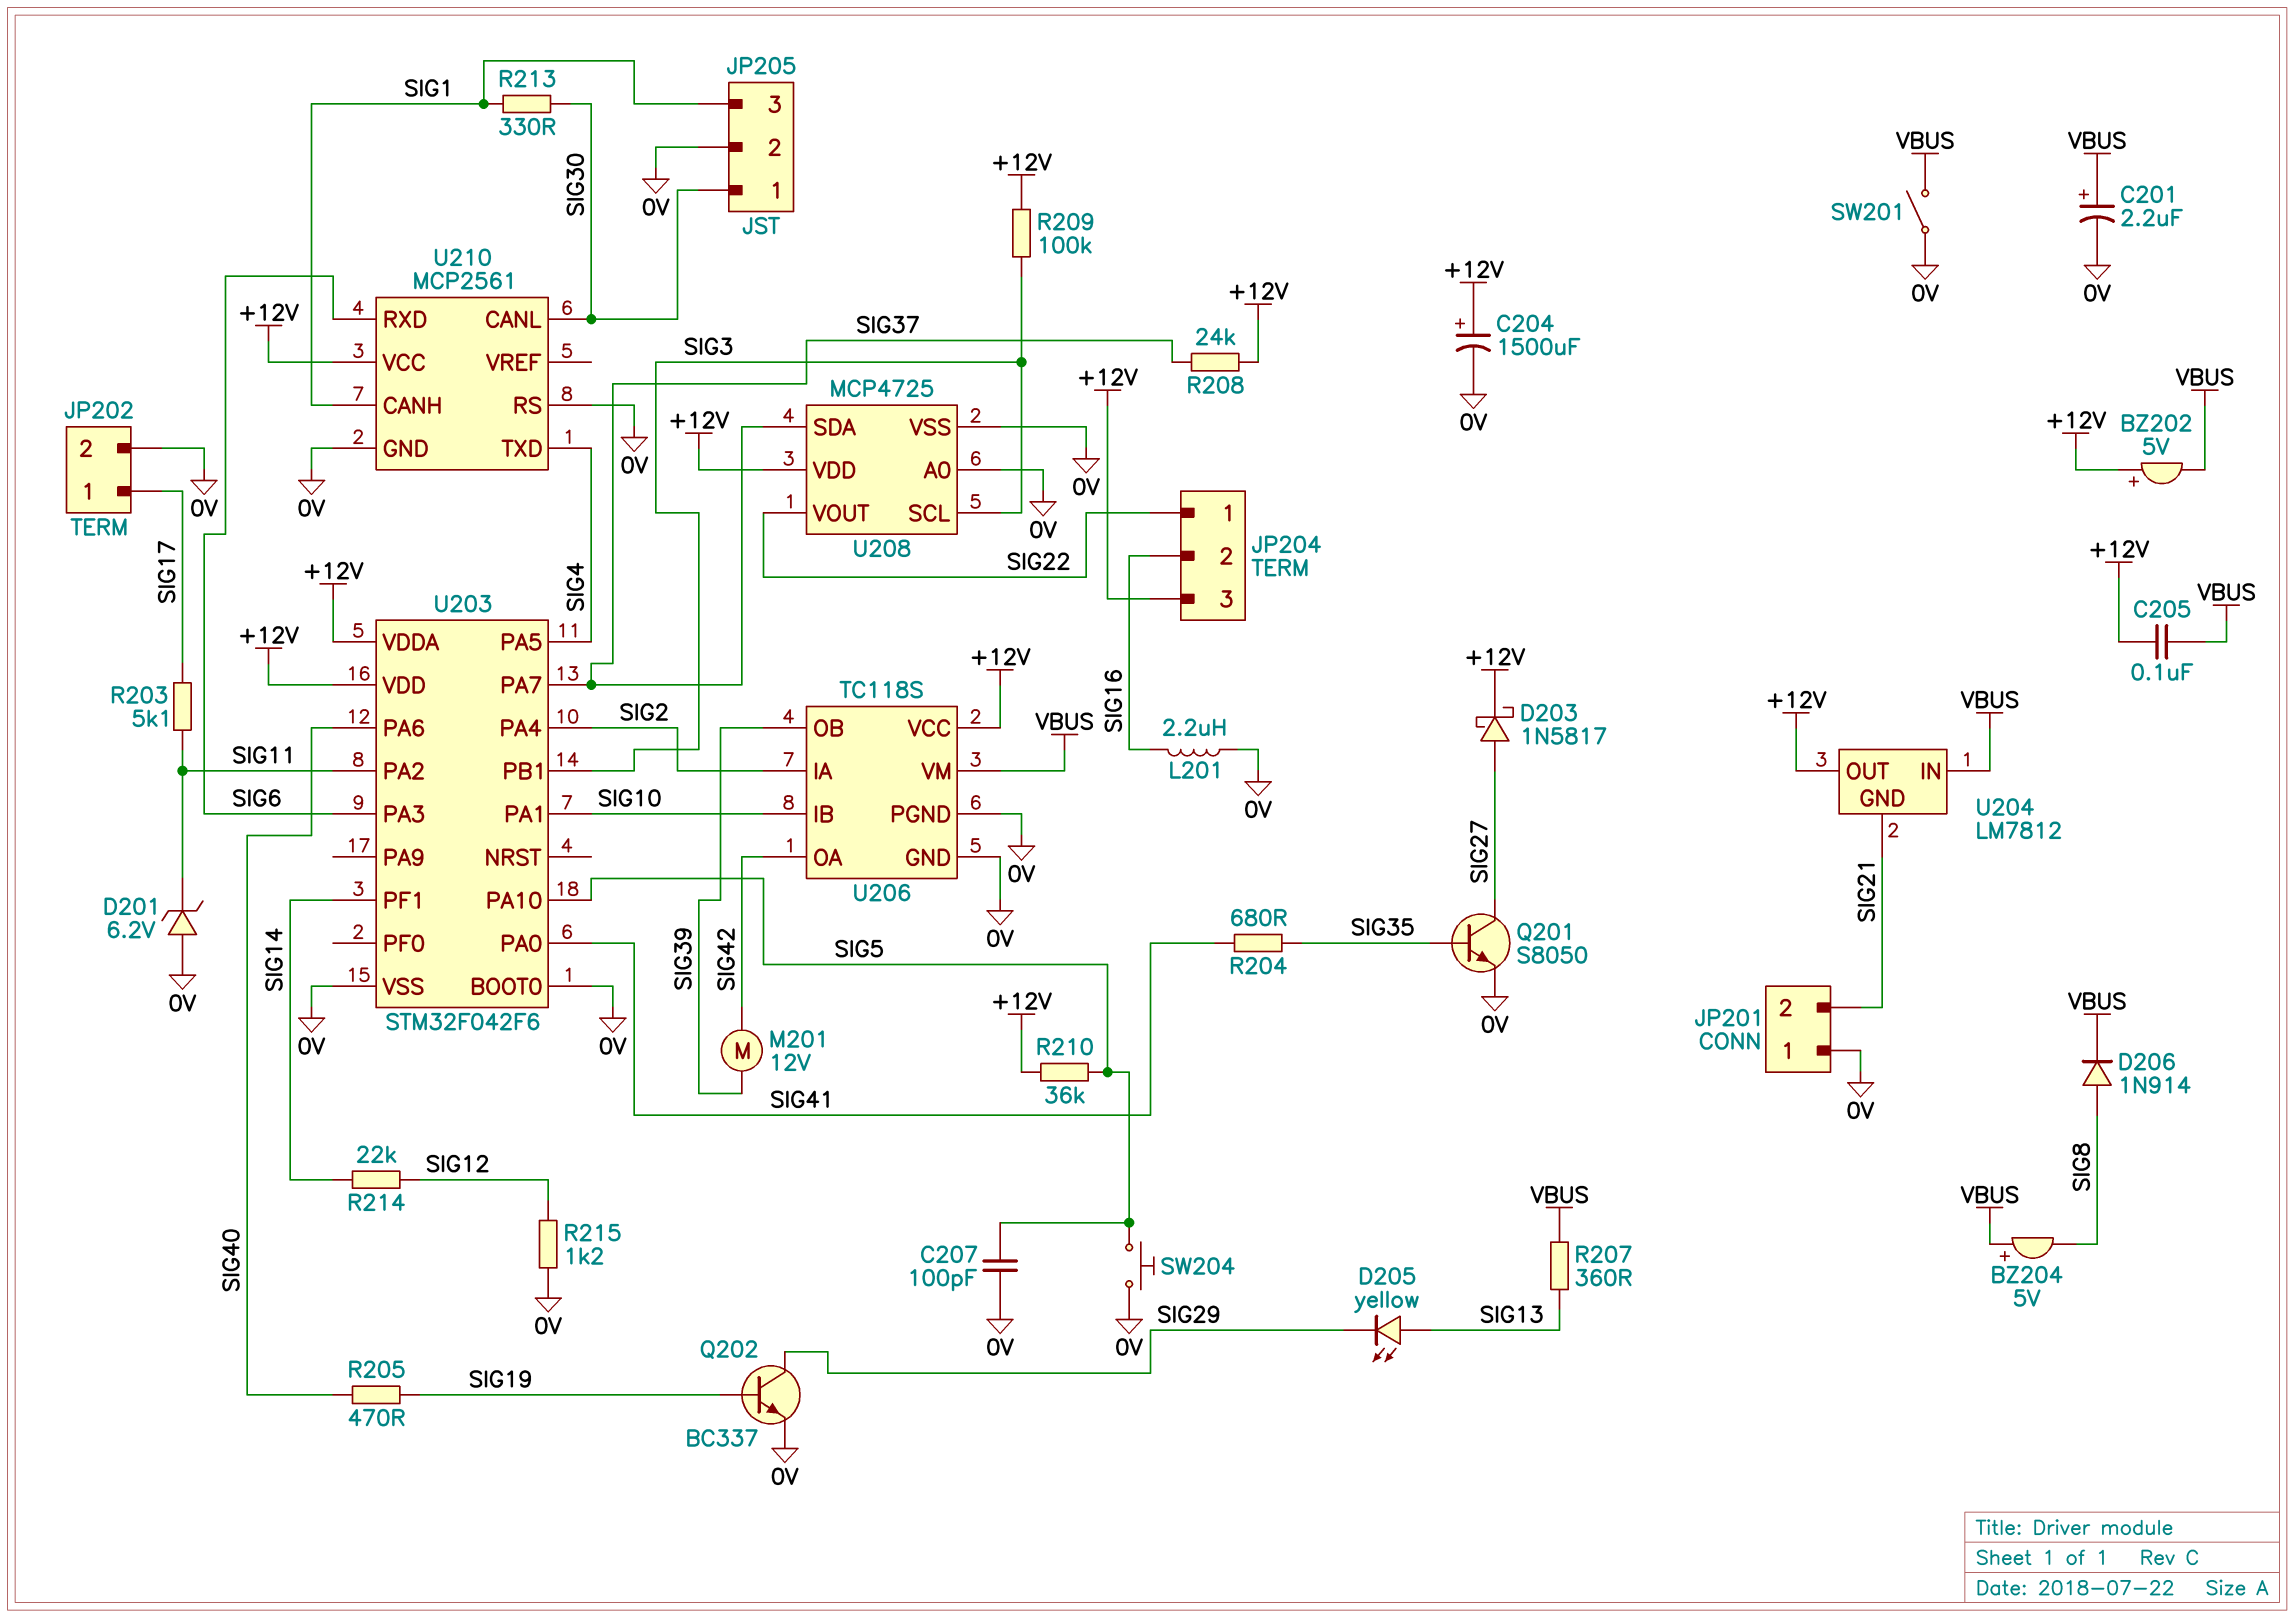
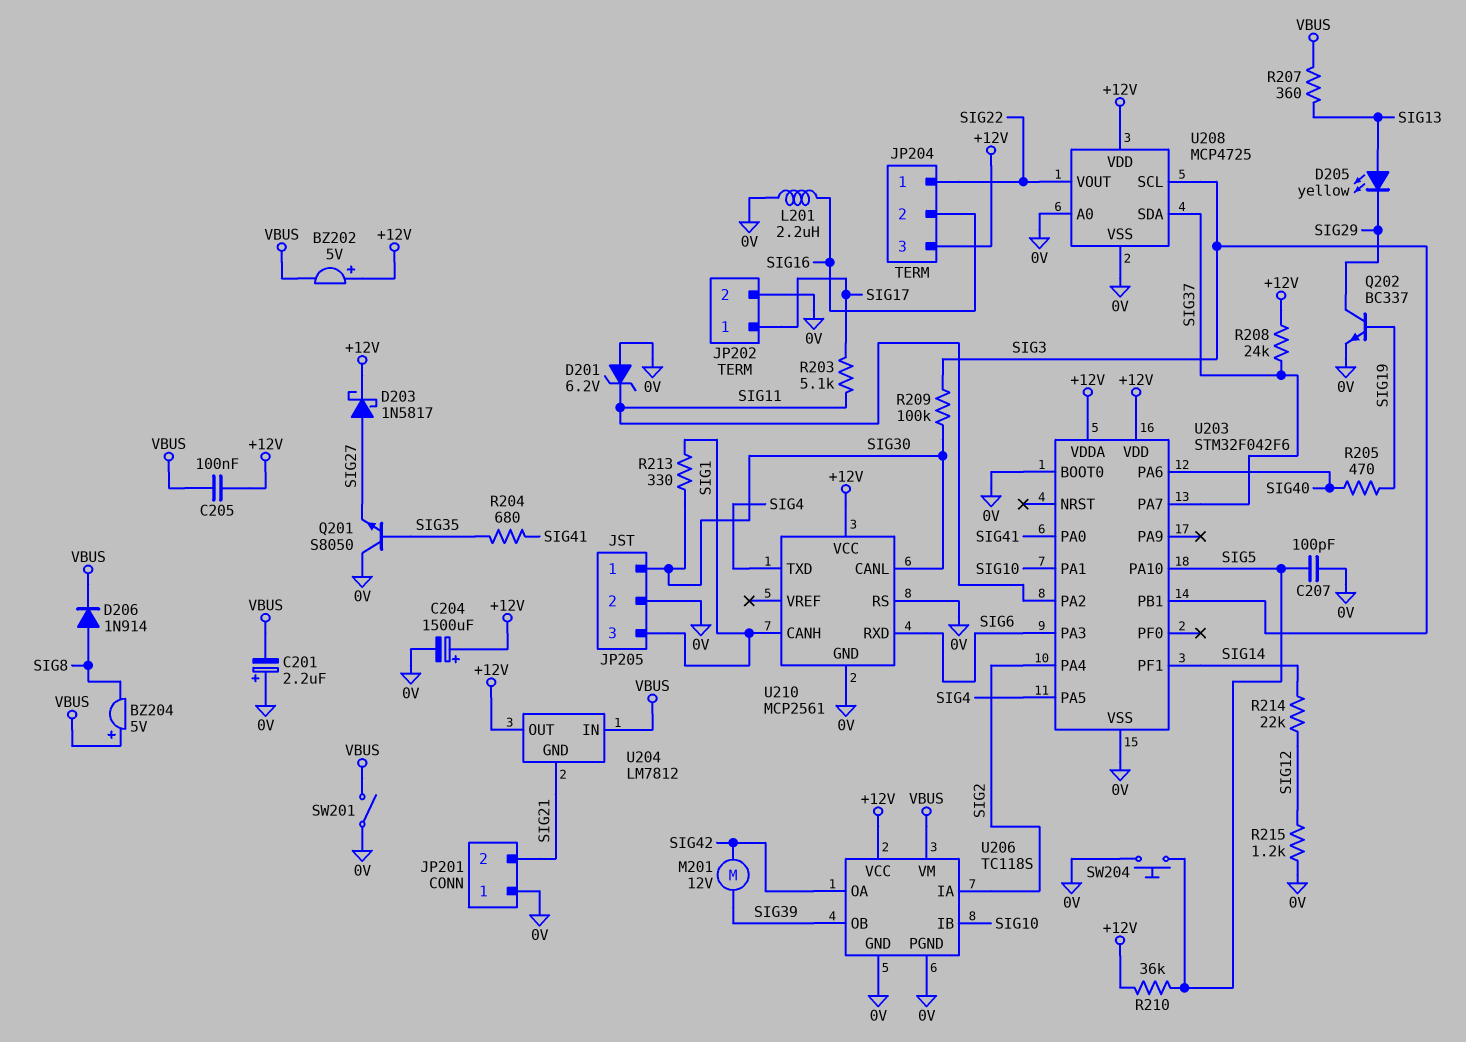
C201: 2.2uF (plus VBUS, minus 0V) -> 2.2uF (plus 0V, minus VBUS)
Q201: NPN S8050 (B SIG35, C SIG27, E 0V) -> NPN S8050 (B SIG35, C 0V, E SIG27)
R209: 100k (+12V, SIG3) -> 100k (SIG3, SIG30)

